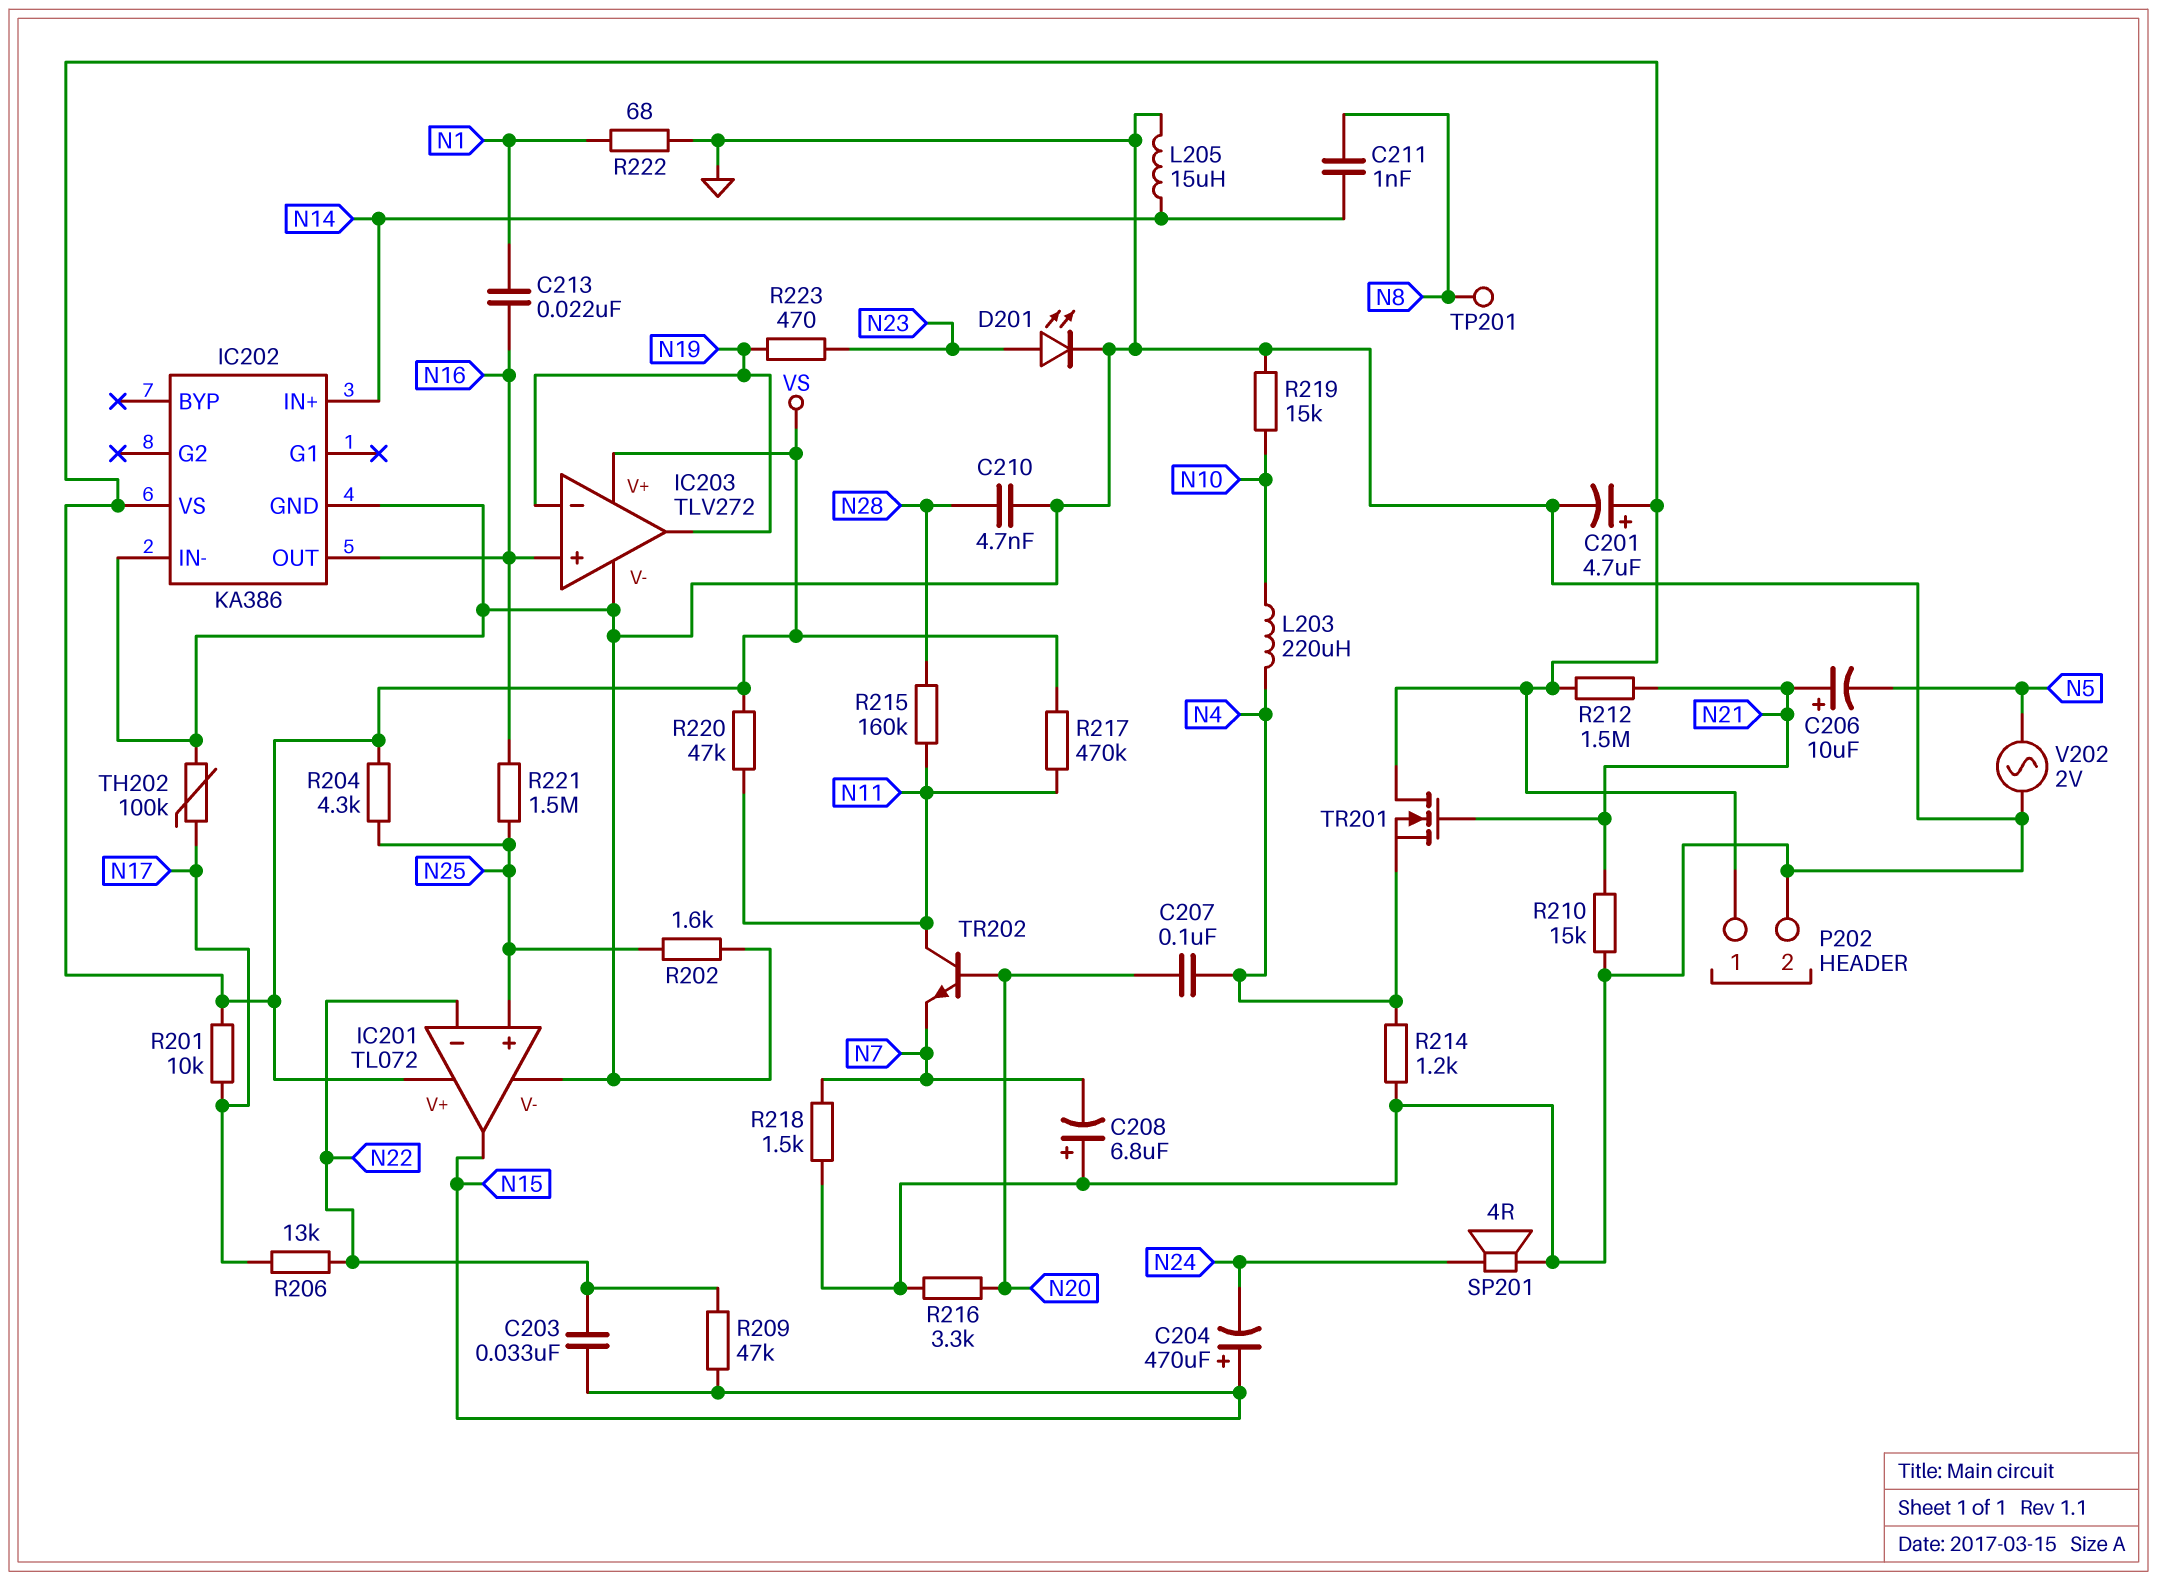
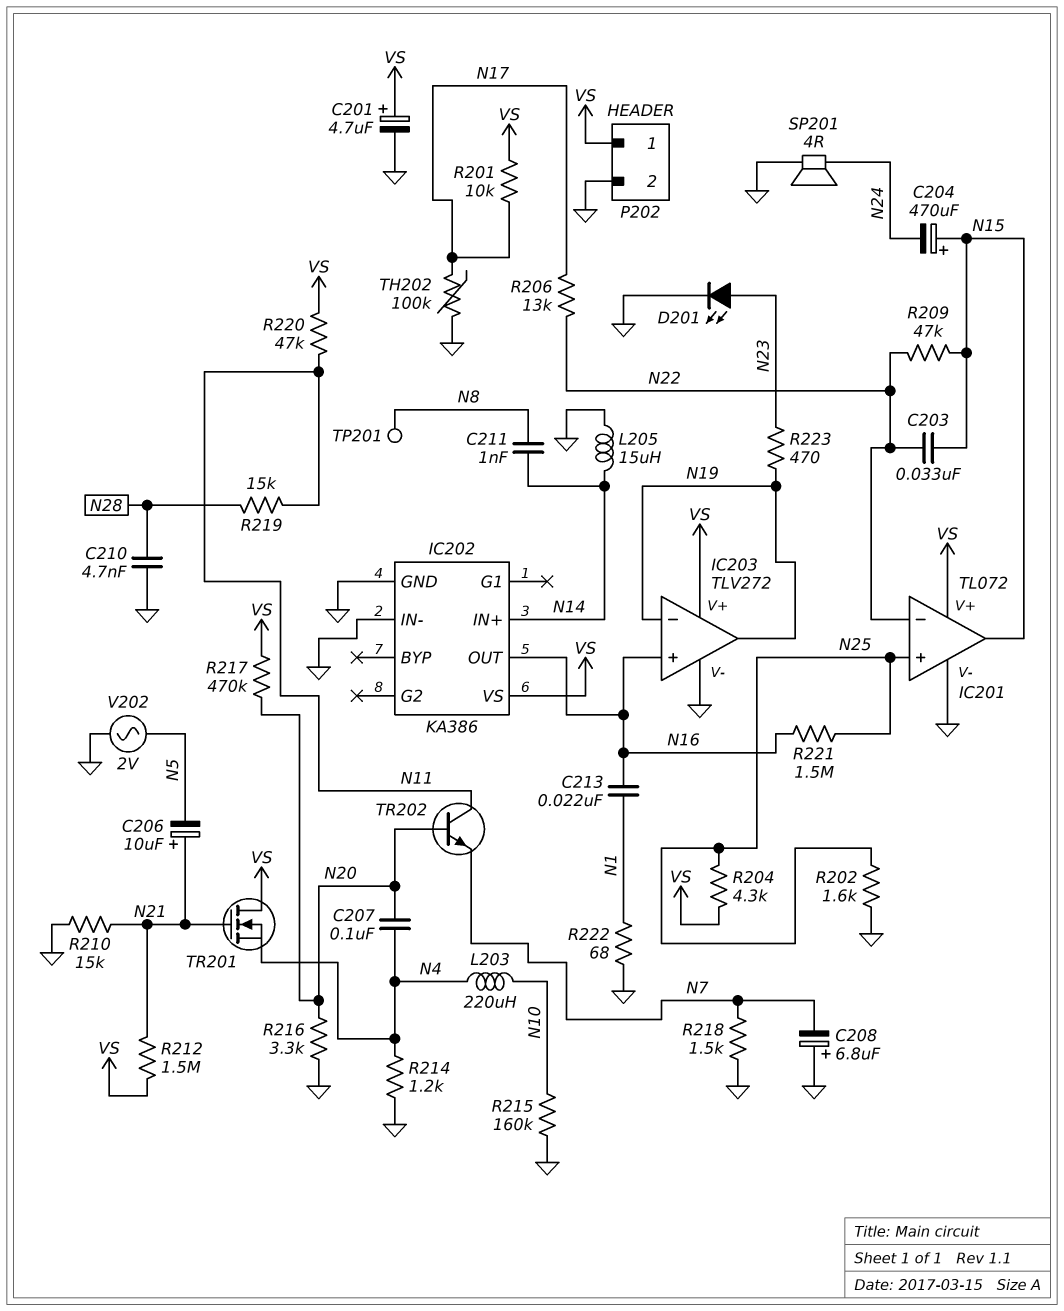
R215: 160k (N11, N28) -> 160k (GND, N10)
R217: 470k (N11, VS) -> 470k (N20, VS)
R219: 15k (GND, N10) -> 15k (N11, N28)

